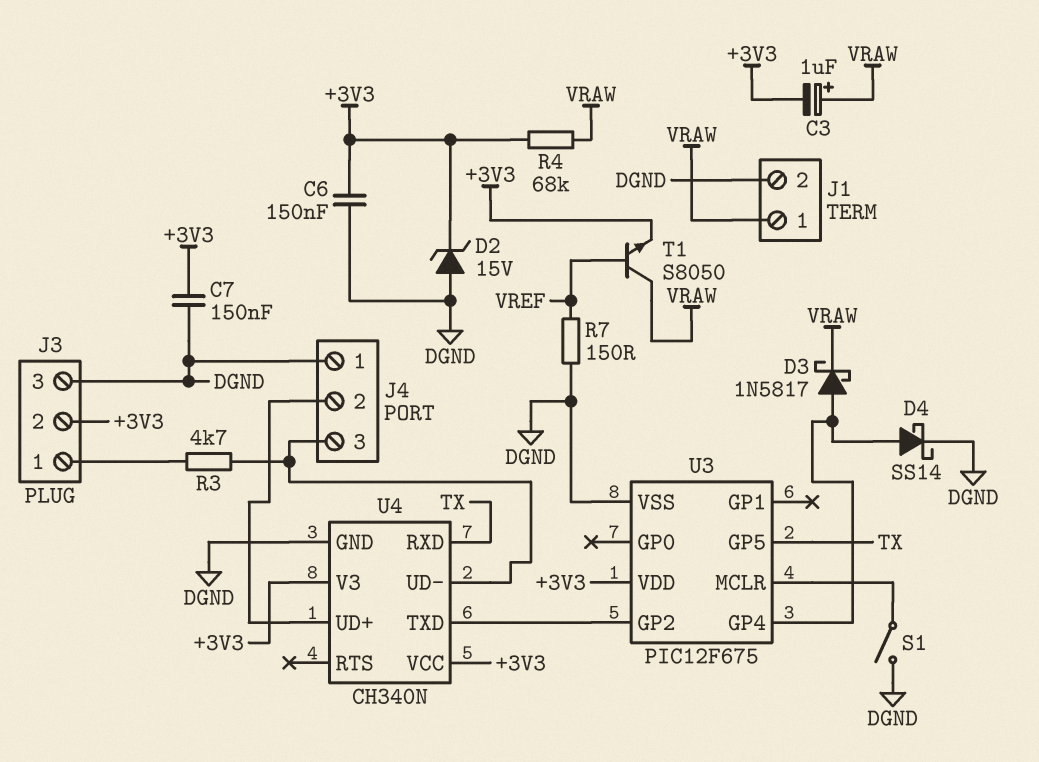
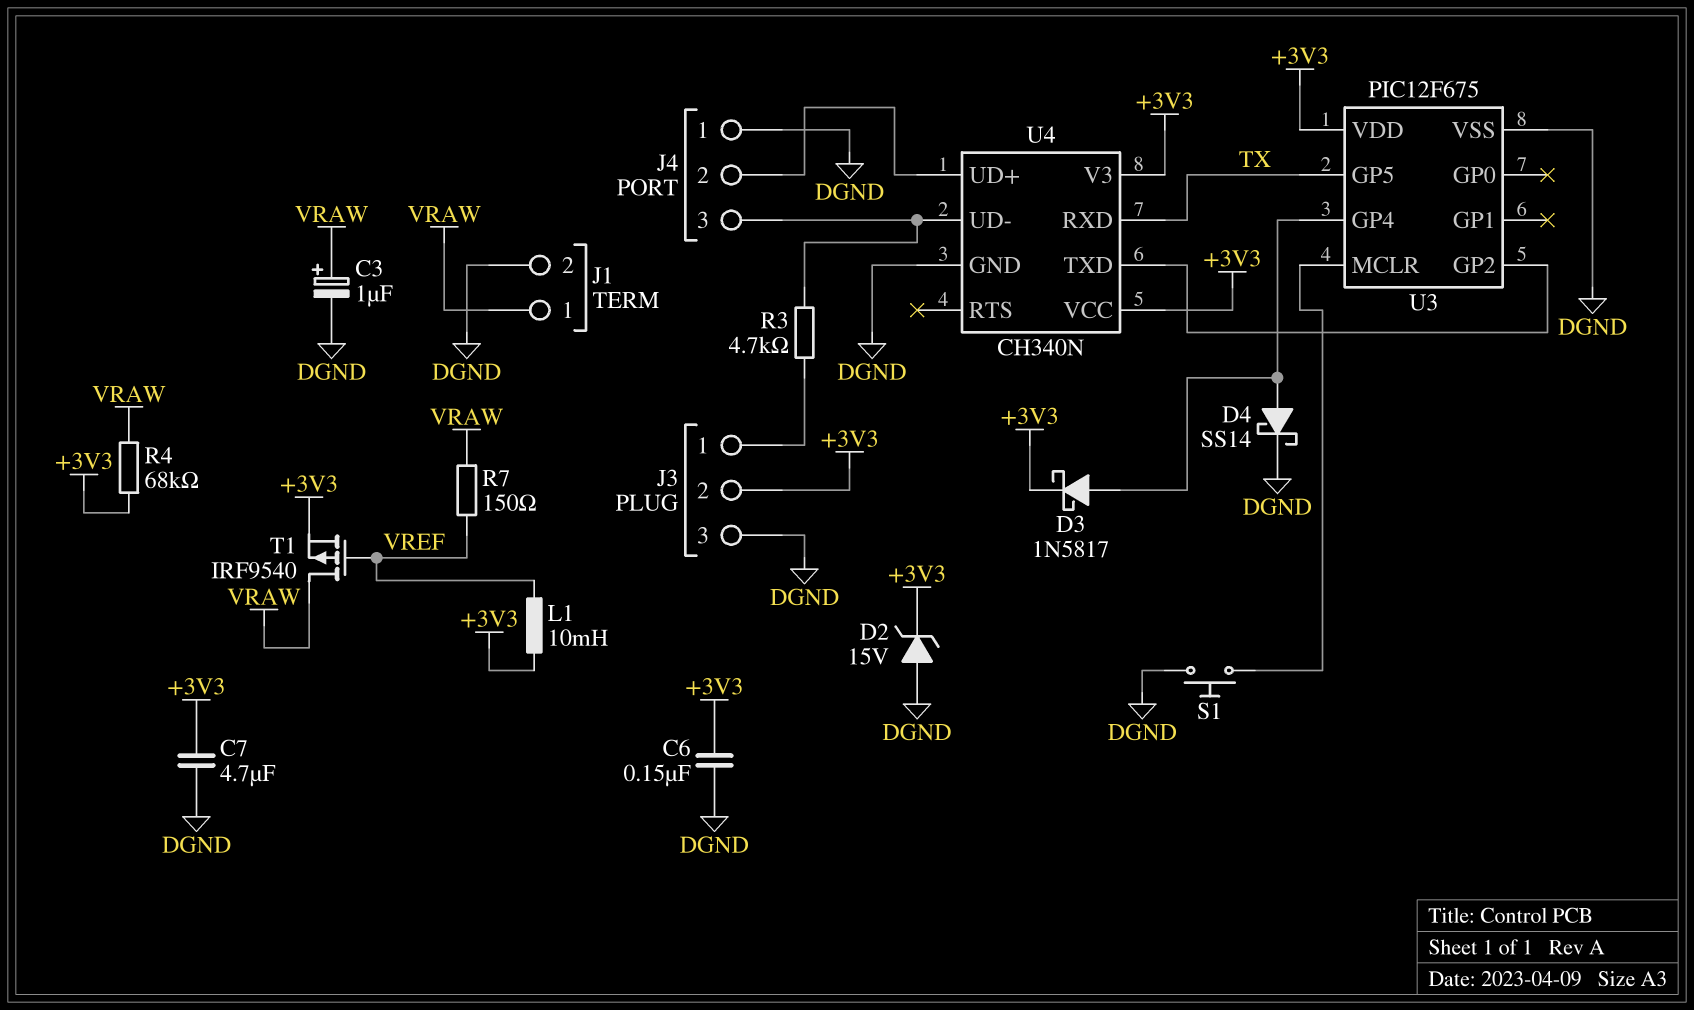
C3: 1uF (plus VRAW, minus +3V3) -> 1uF (plus VRAW, minus DGND)
C7: 150nF (+3V3, DGND) -> 4.7uF (+3V3, DGND)
D3: schottky 1N5817 (A U3/GP4, K VRAW) -> schottky 1N5817 (A U3/GP4, K +3V3)
L1: none -> 10mH (+3V3, VREF)
R7: 150 (DGND, VREF) -> 150 (VRAW, VREF)
S1: switch (DGND, U3/MCLR) -> button (DGND, U3/MCLR)
T1: NPN S8050 (B VREF, C VRAW, E +3V3) -> PMOS IRF9540 (G VREF, D VRAW, S +3V3)

